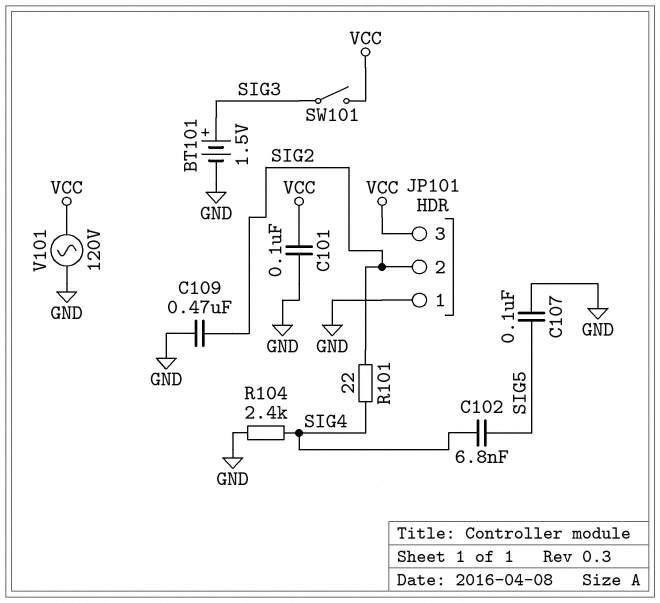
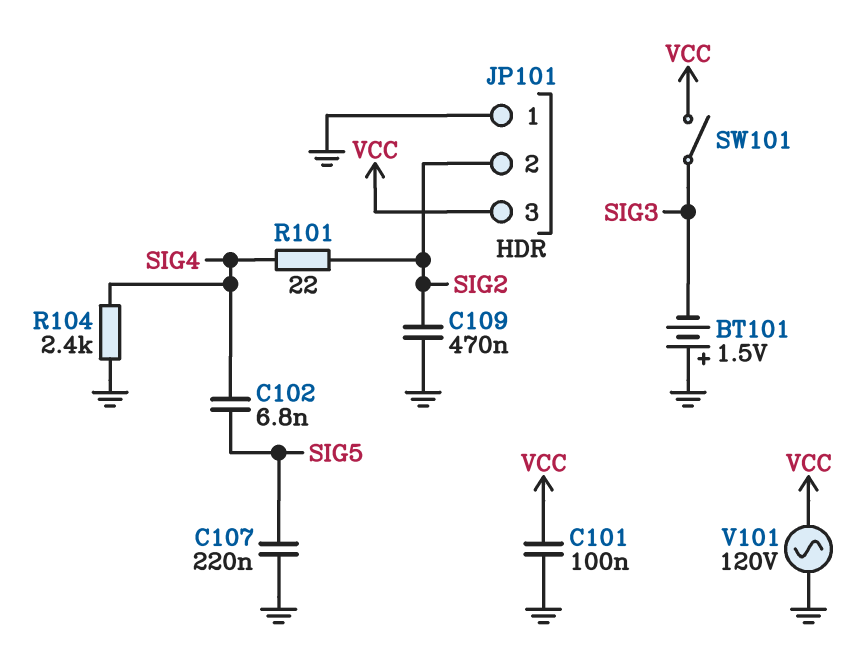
BT101: 1.5V (plus SIG3, minus GND) -> 1.5V (plus GND, minus SIG3)
C107: 100nF (GND, SIG5) -> 220nF (GND, SIG5)

